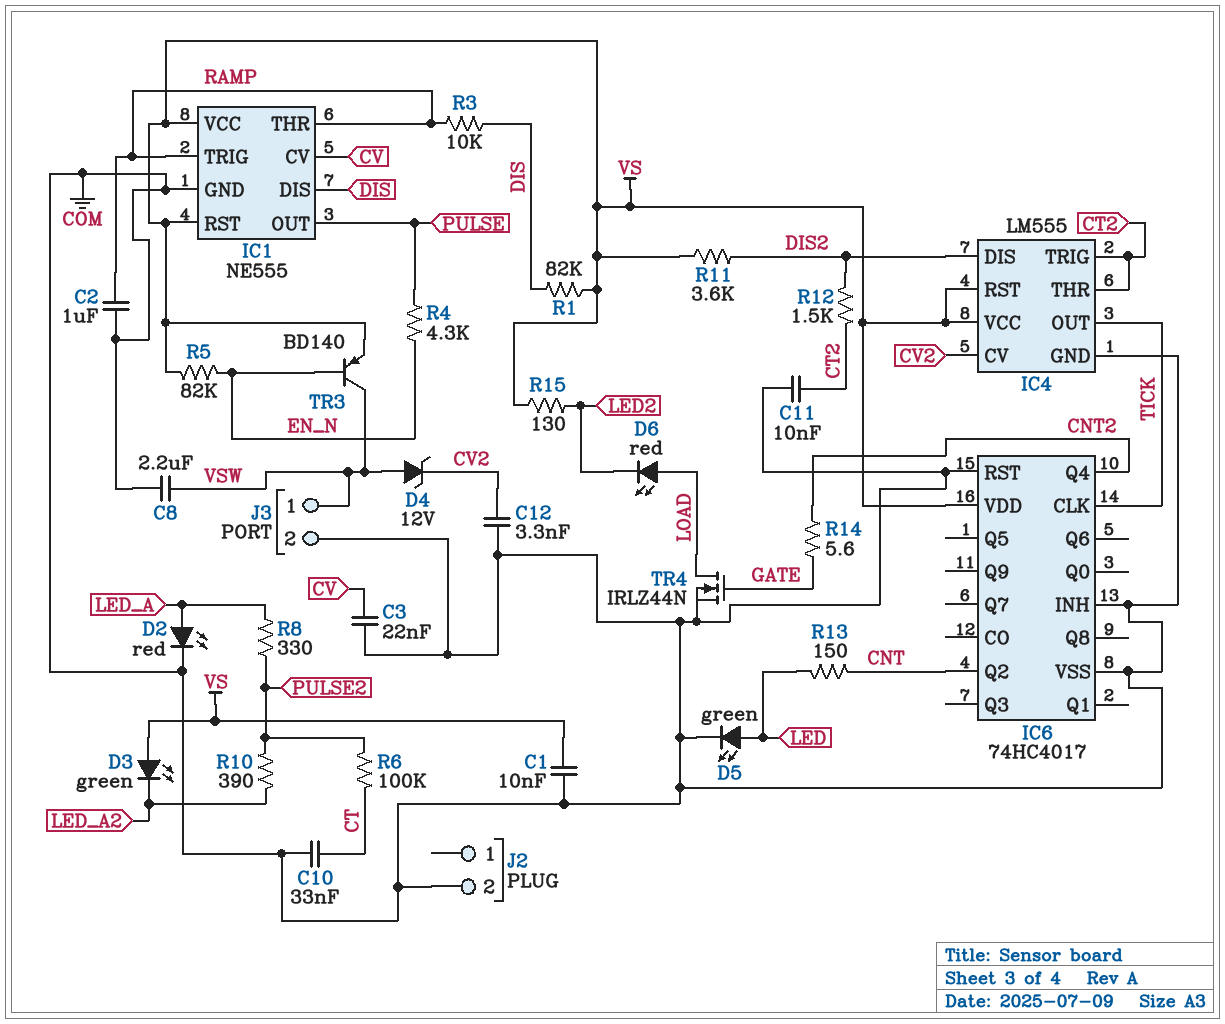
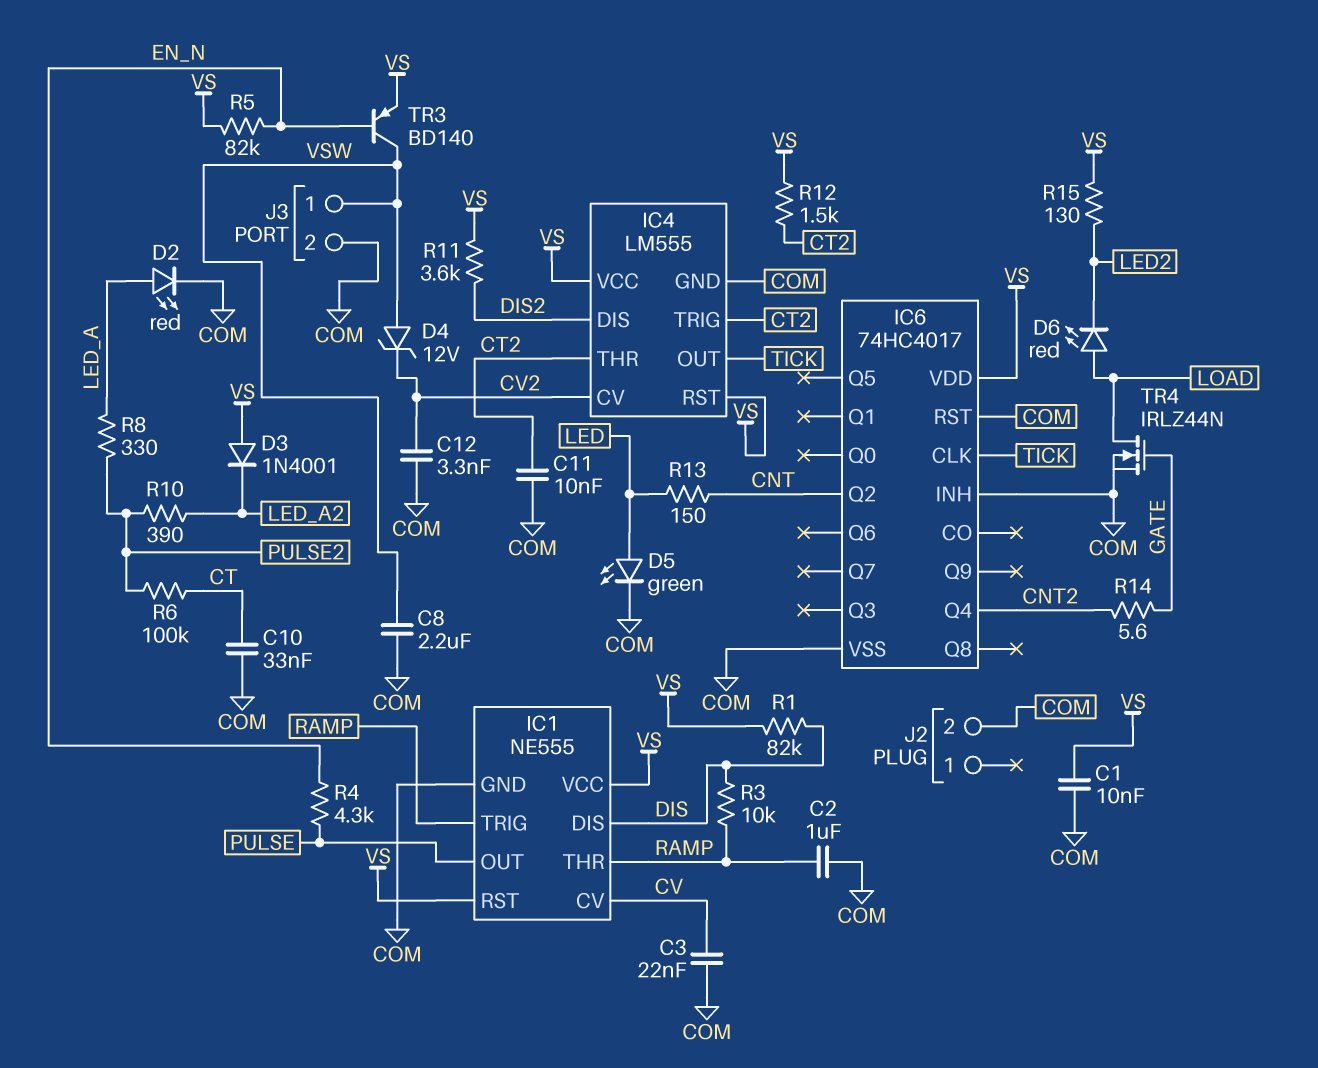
D3: LED green (A VS, K LED_A2) -> diode 1N4001 (A VS, K LED_A2)
R12: 1.5k (CT2, DIS2) -> 1.5k (CT2, VS)

